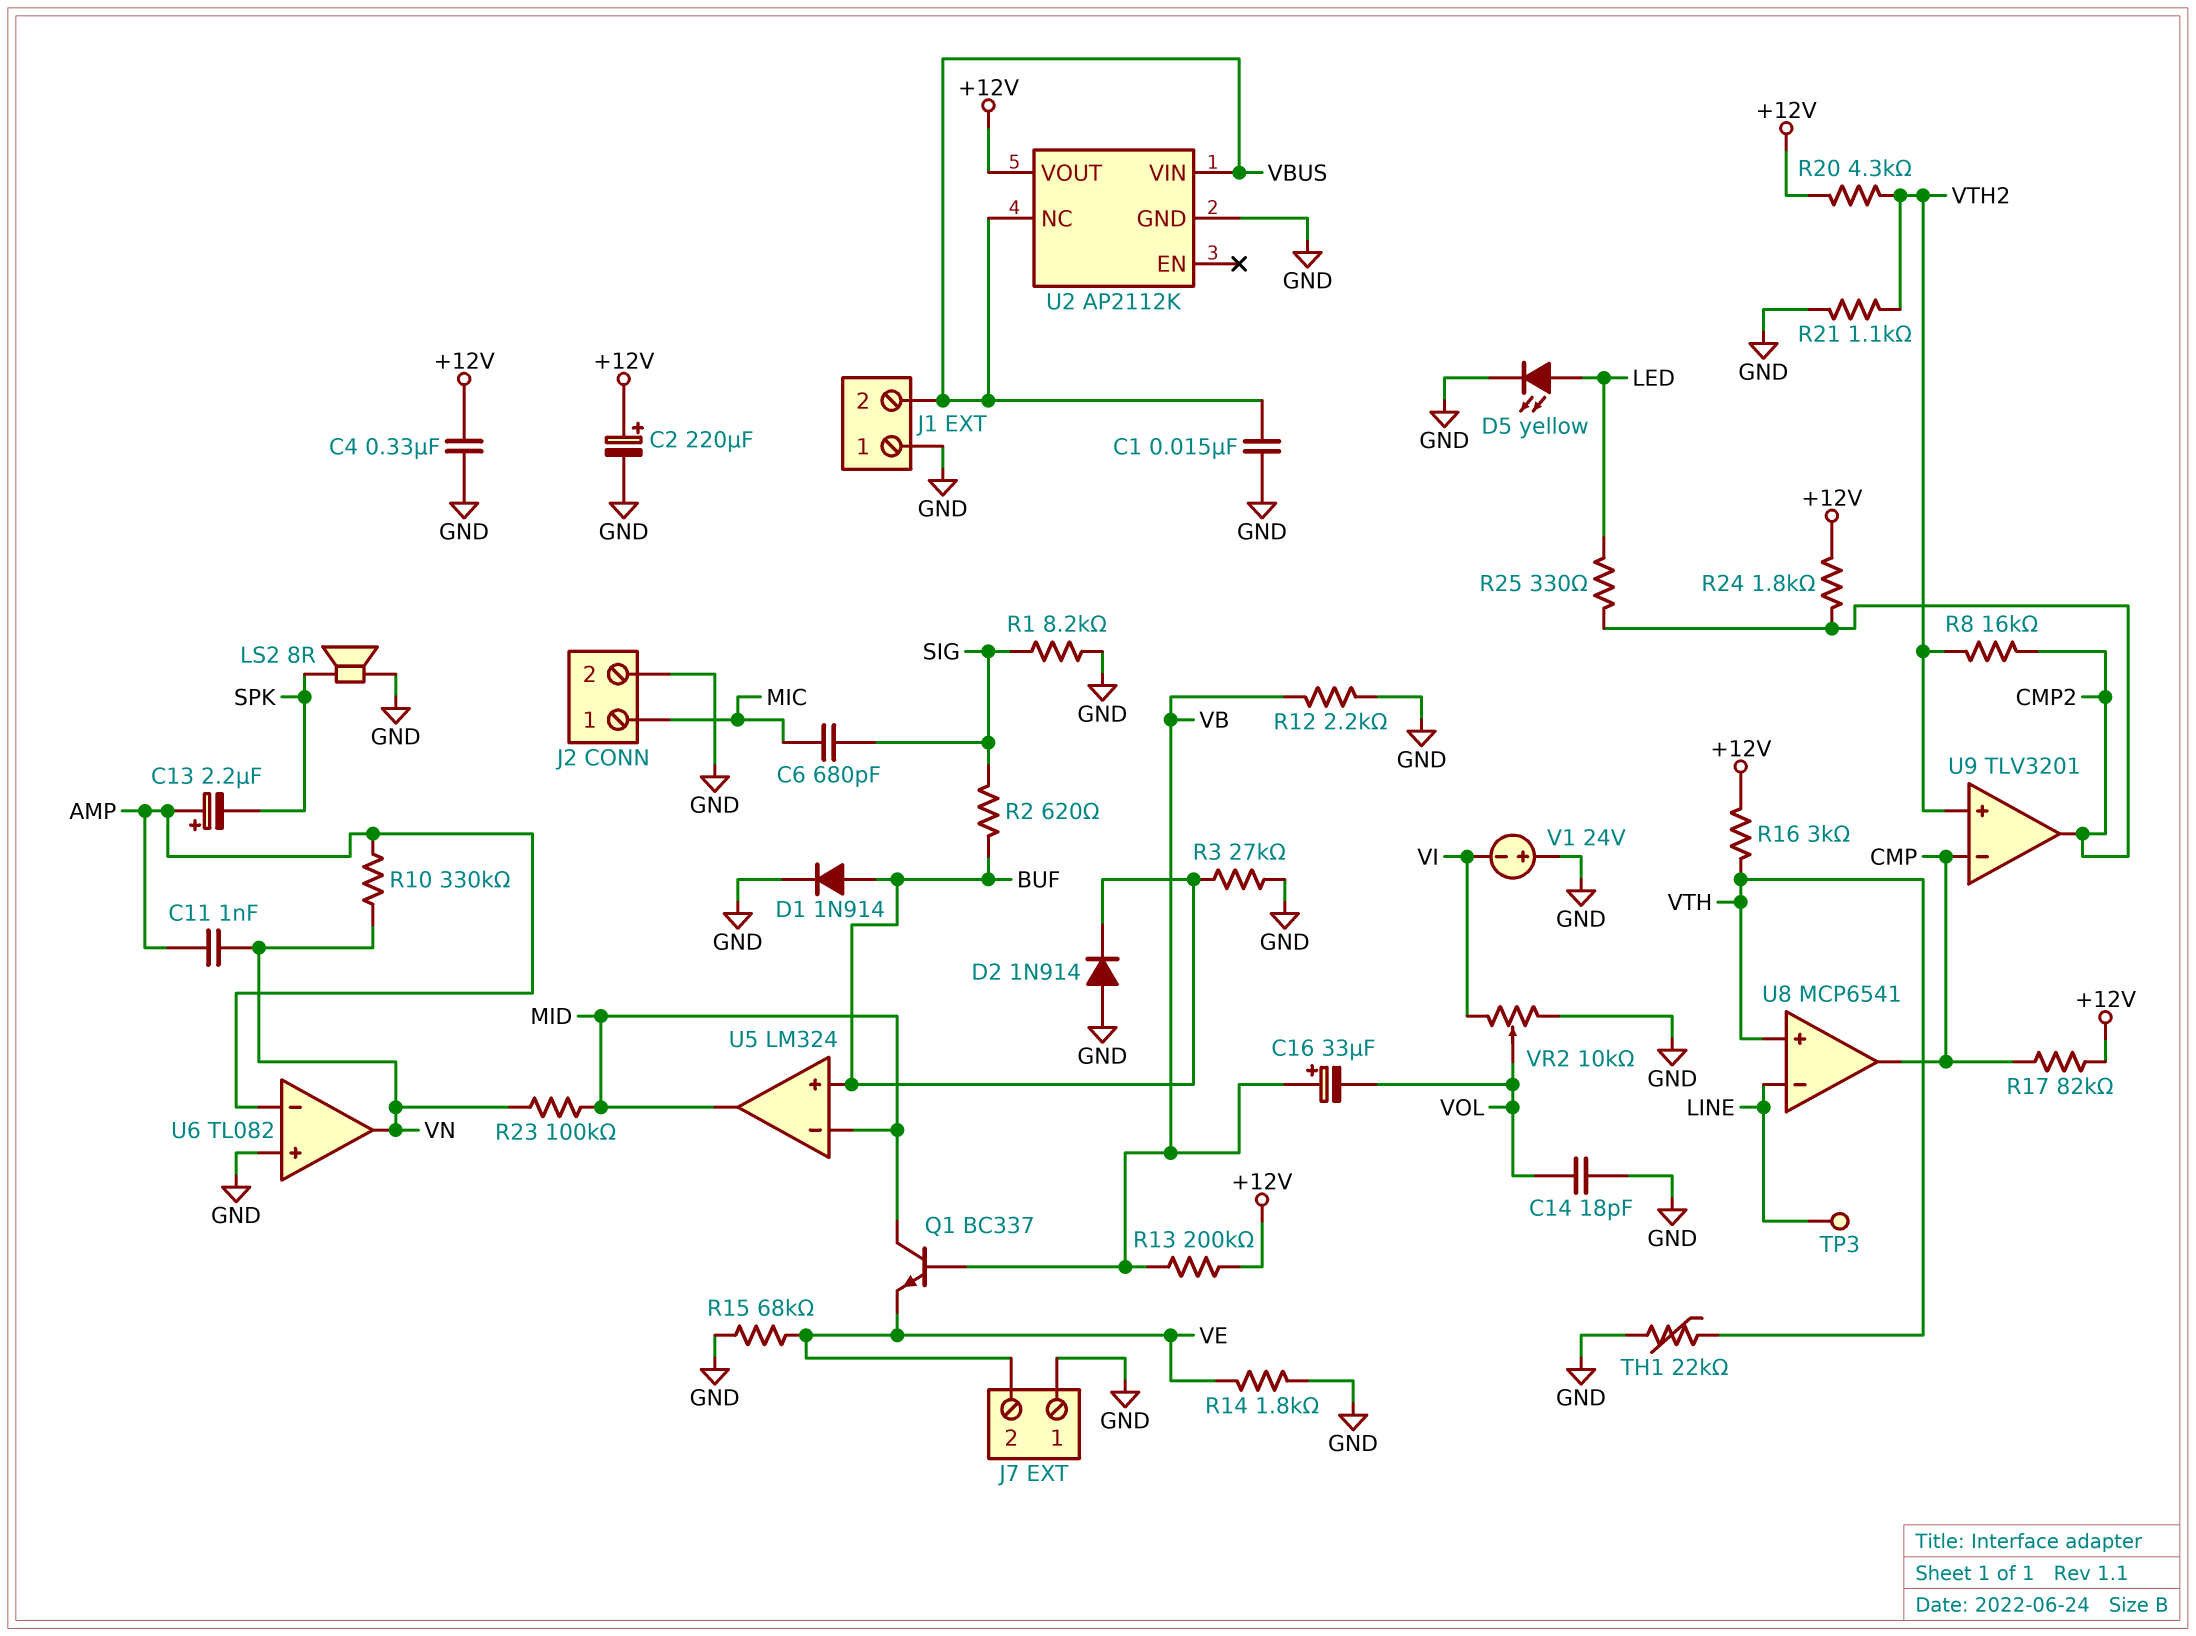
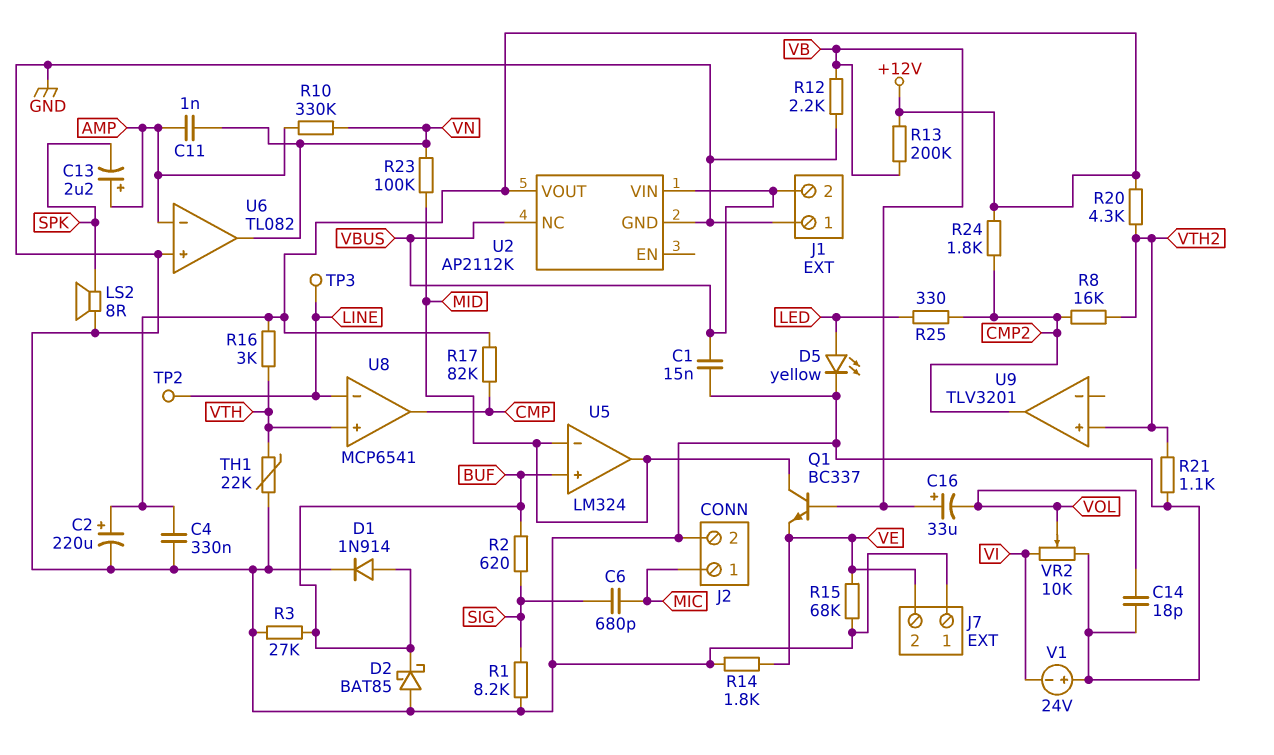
D2: diode 1N914 (A GND, K BUF) -> schottky BAT85 (A GND, K BUF)
TP2: none -> test point (LINE)
U9 pin in-: CMP -> none

